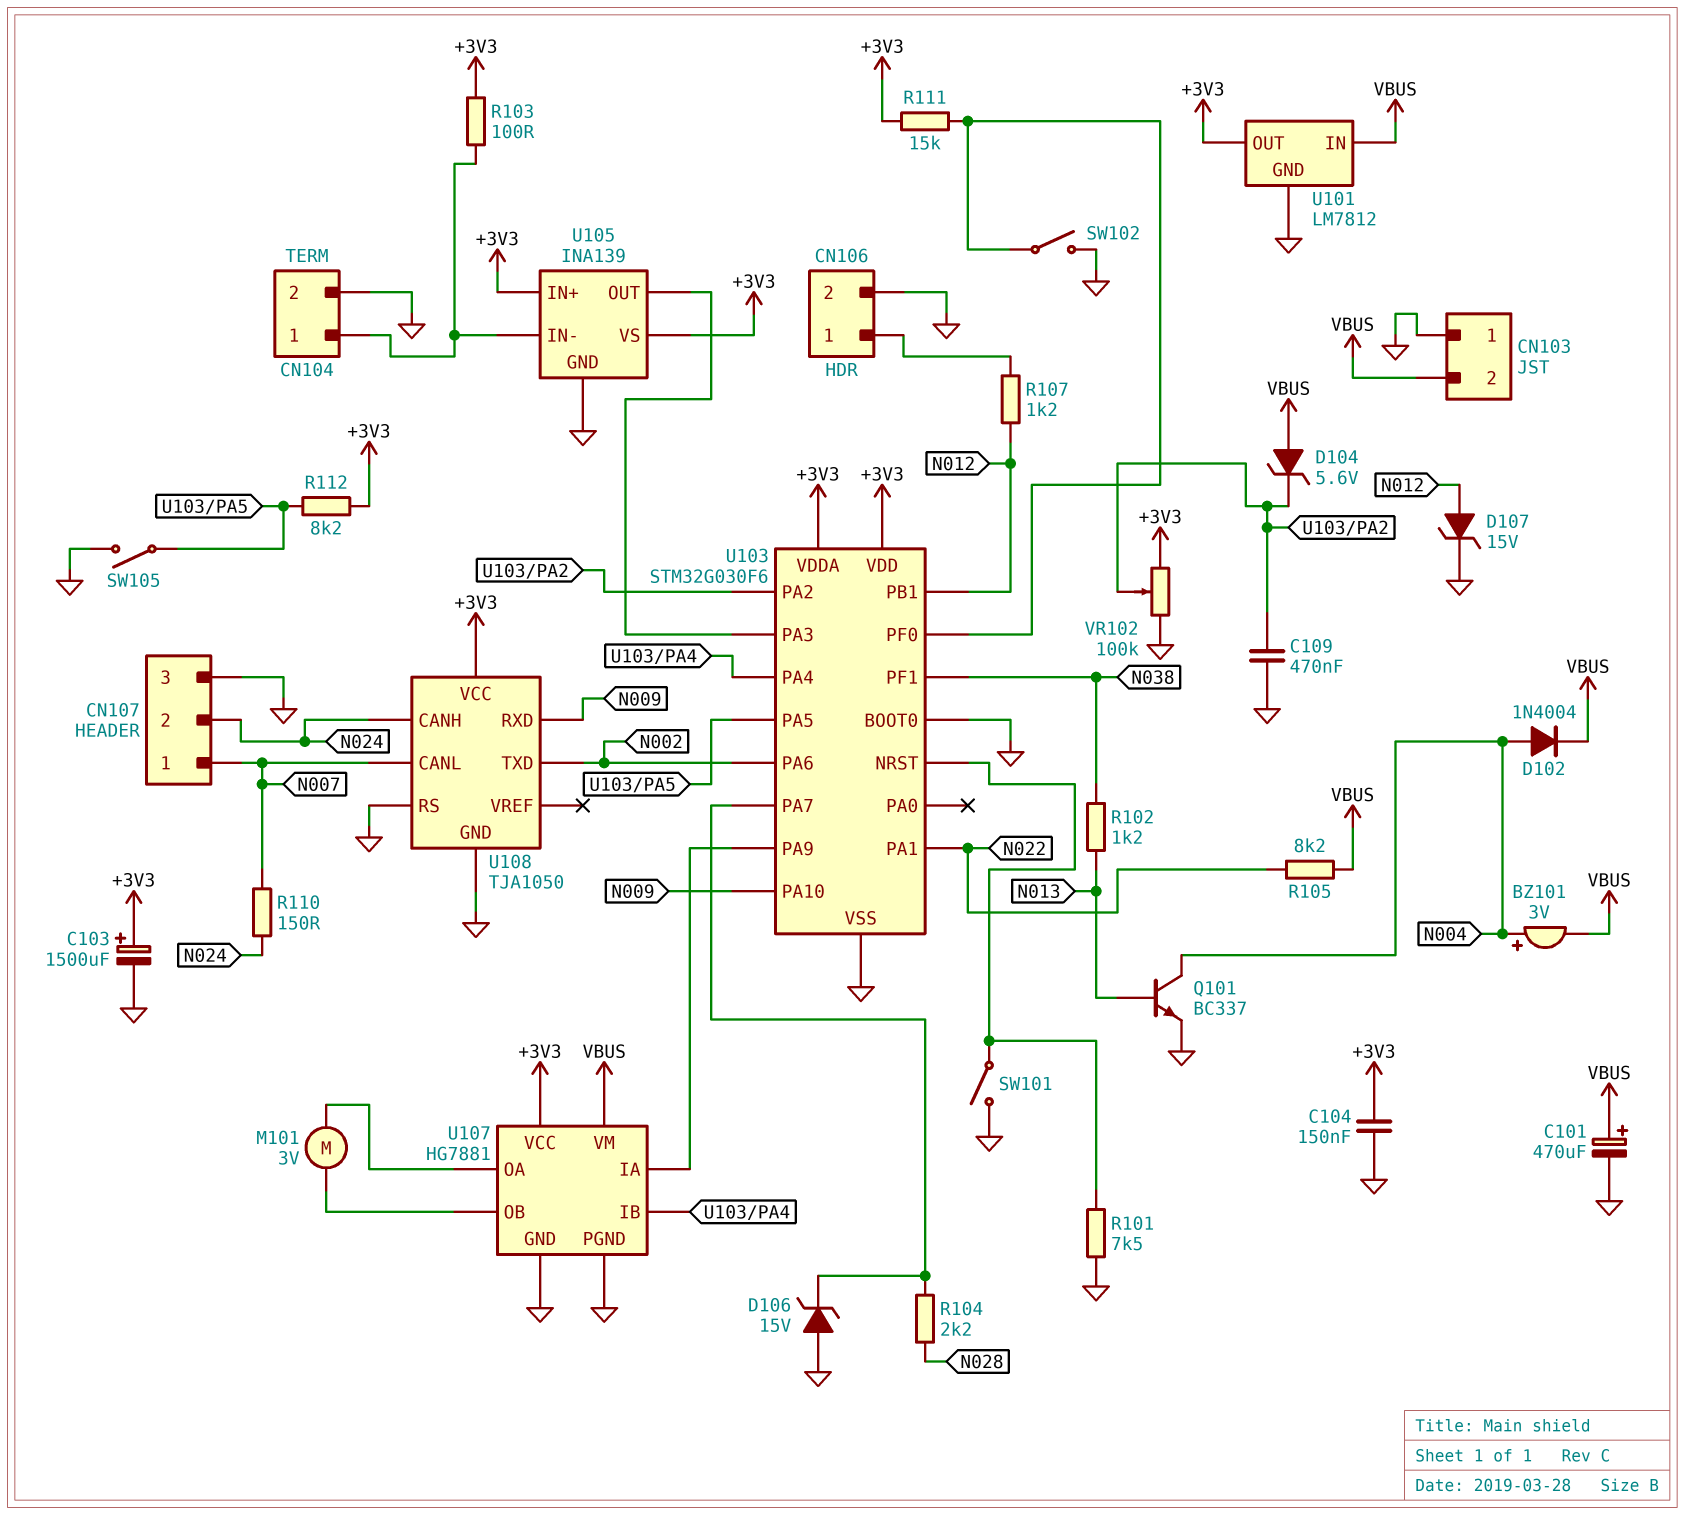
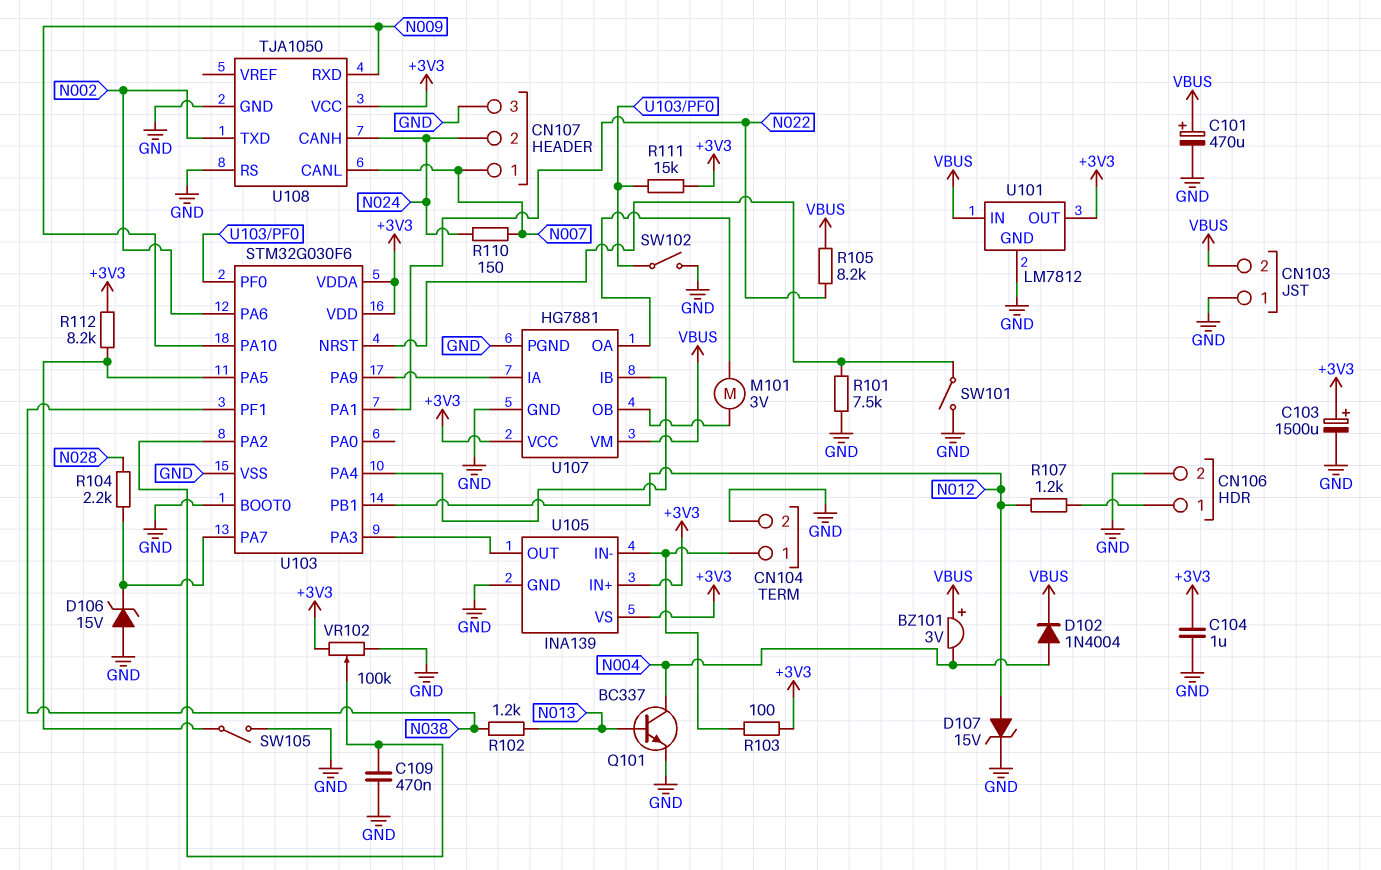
BZ101: buzzer 3V (plus N004, minus VBUS) -> buzzer 3V (plus VBUS, minus N004)
C104: 150nF (+3V3, GND) -> 1uF (+3V3, GND)
D104: zener 5.6V (A VBUS, K U103/PA2) -> none

